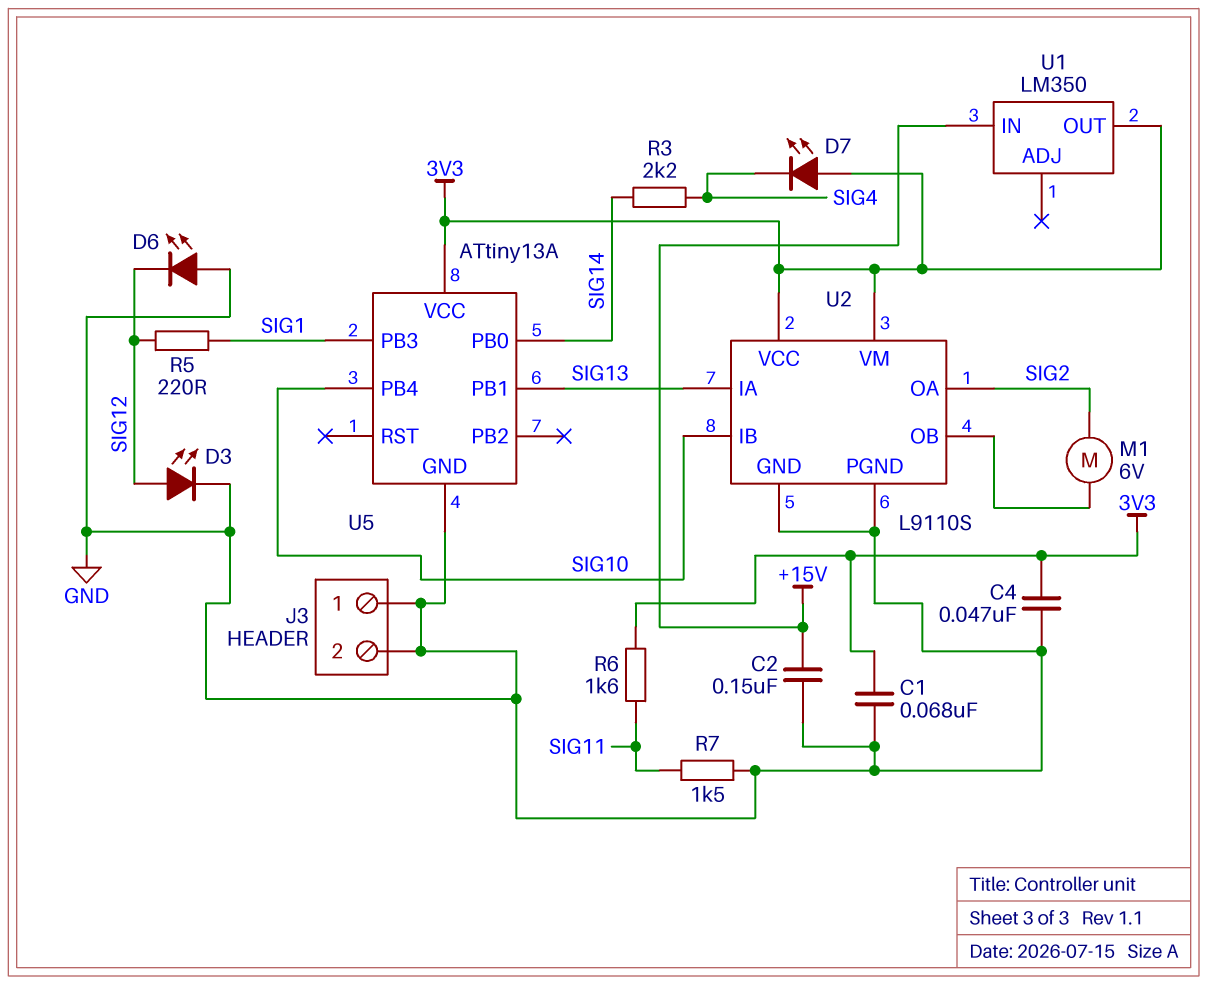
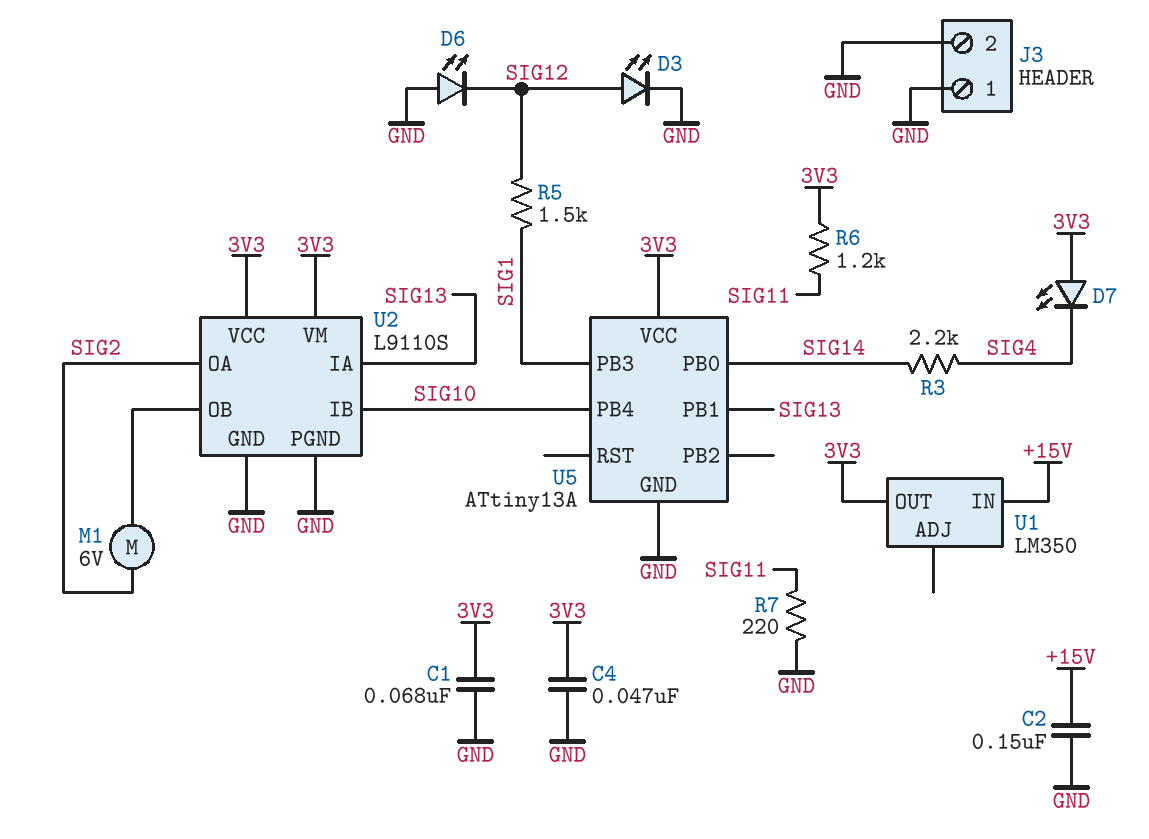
R5: 220 (SIG1, SIG12) -> 1.5k (SIG1, SIG12)
R6: 1.6k (3V3, SIG11) -> 1.2k (3V3, SIG11)
R7: 1.5k (GND, SIG11) -> 220 (GND, SIG11)

